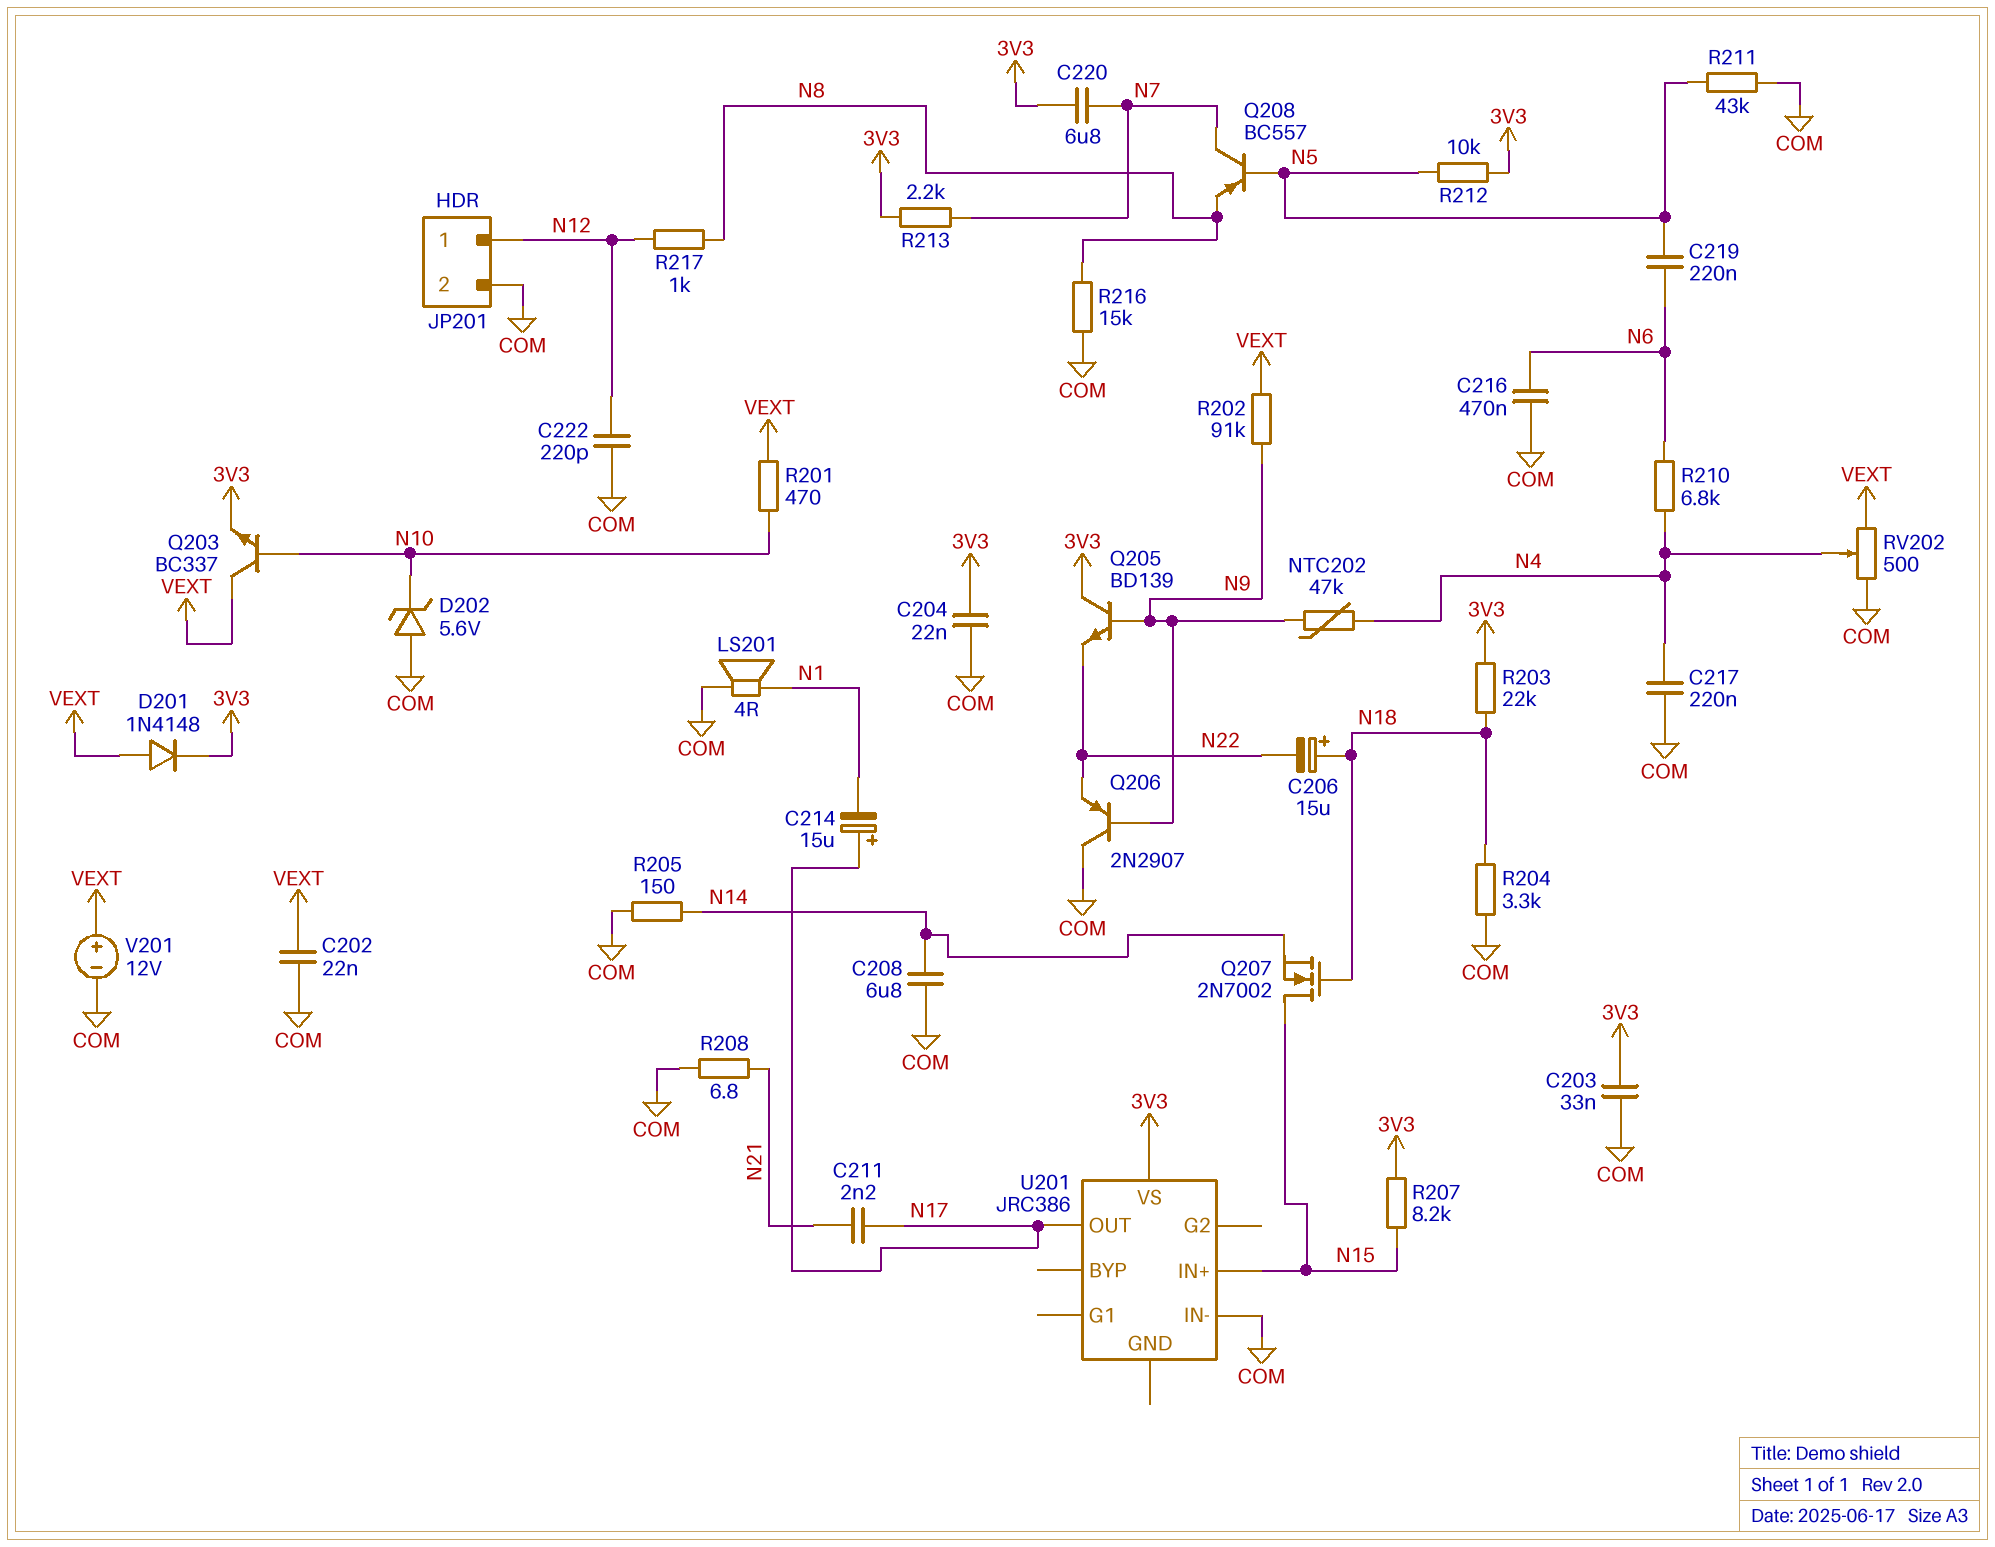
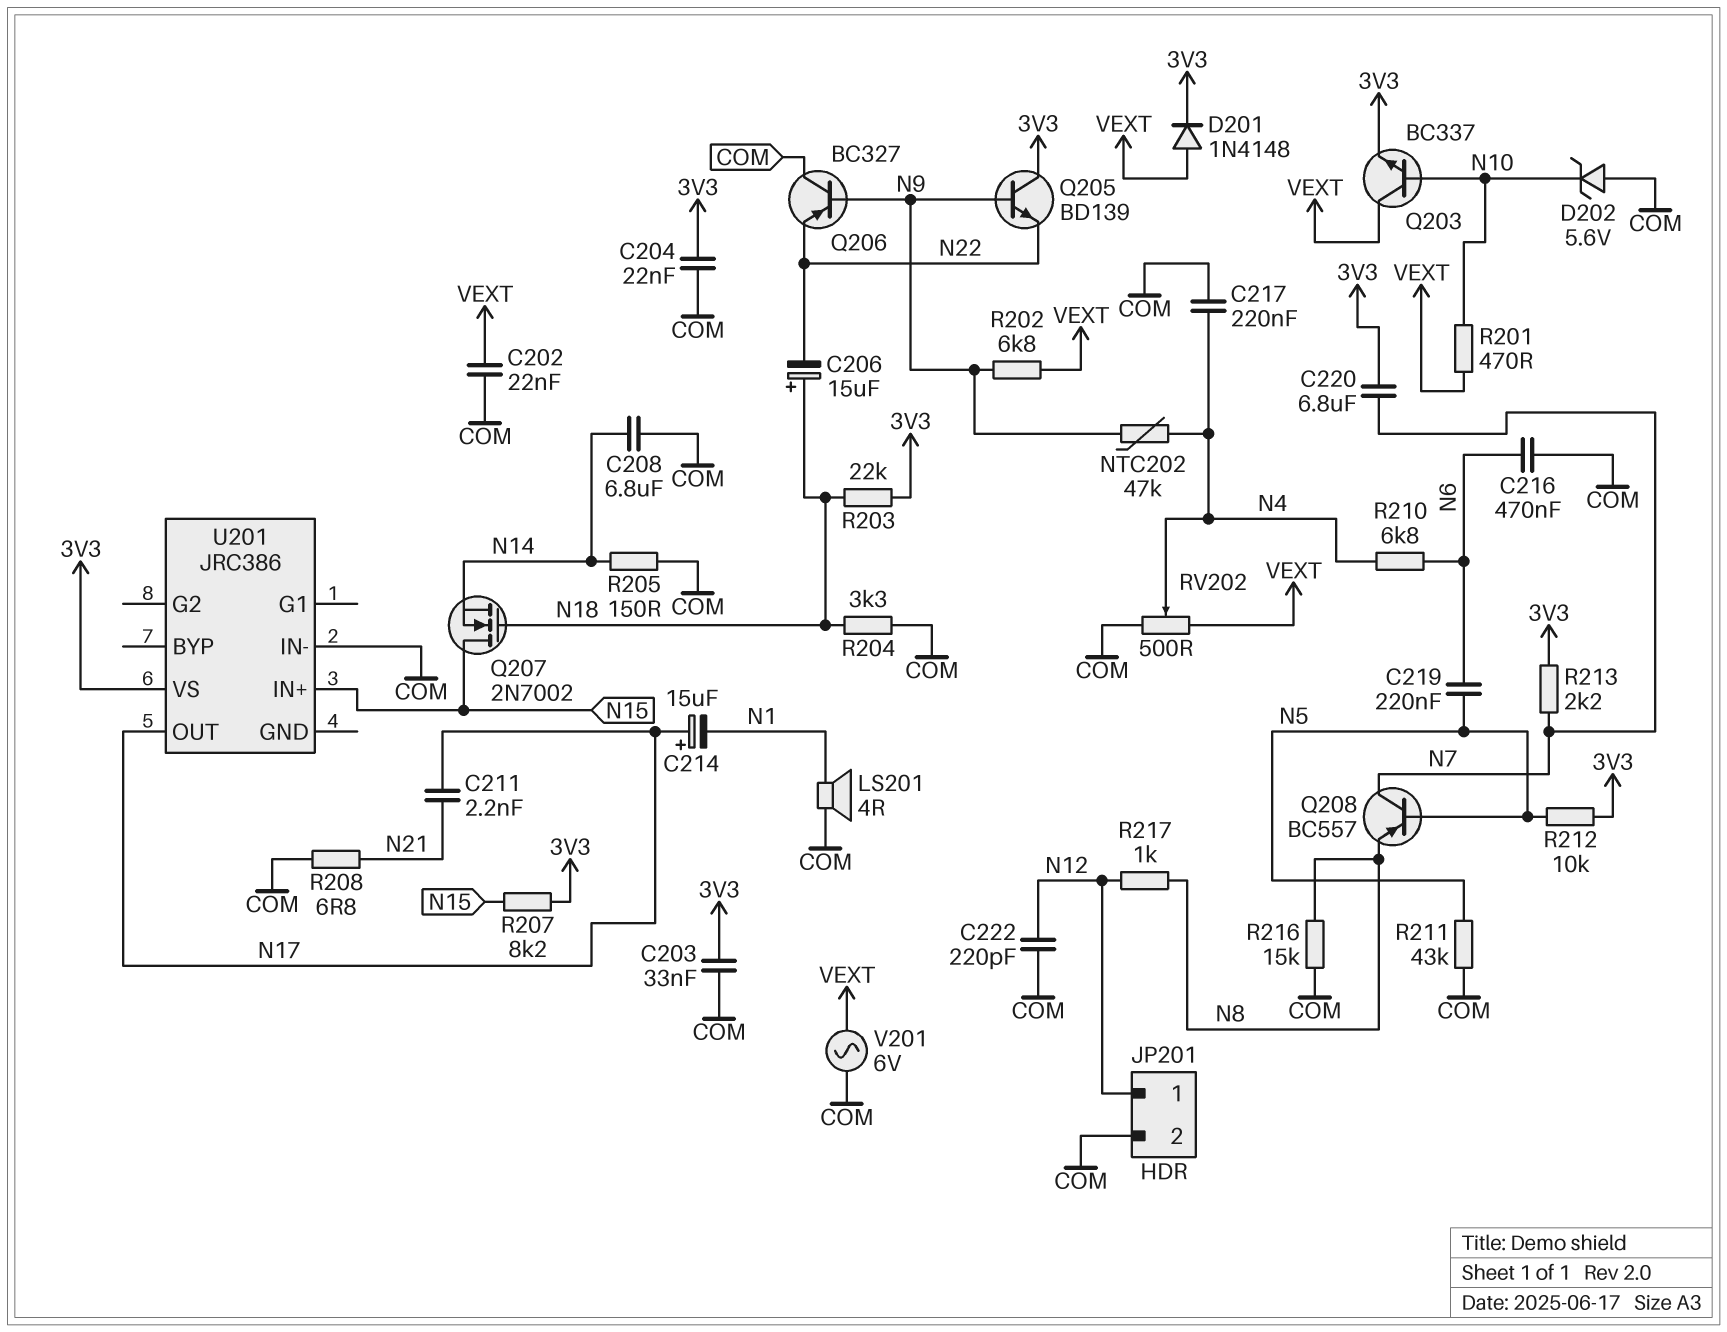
Q206: PNP 2N2907 (B N9, C COM, E N22) -> PNP BC327 (B N9, C COM, E N22)
R202: 91k (N9, VEXT) -> 6.8k (N9, VEXT)
V201: 12V (plus VEXT, minus COM) -> AC 6V (COM, VEXT)

